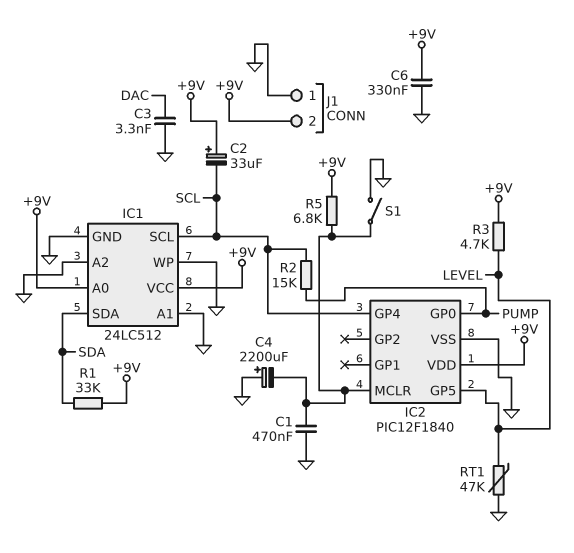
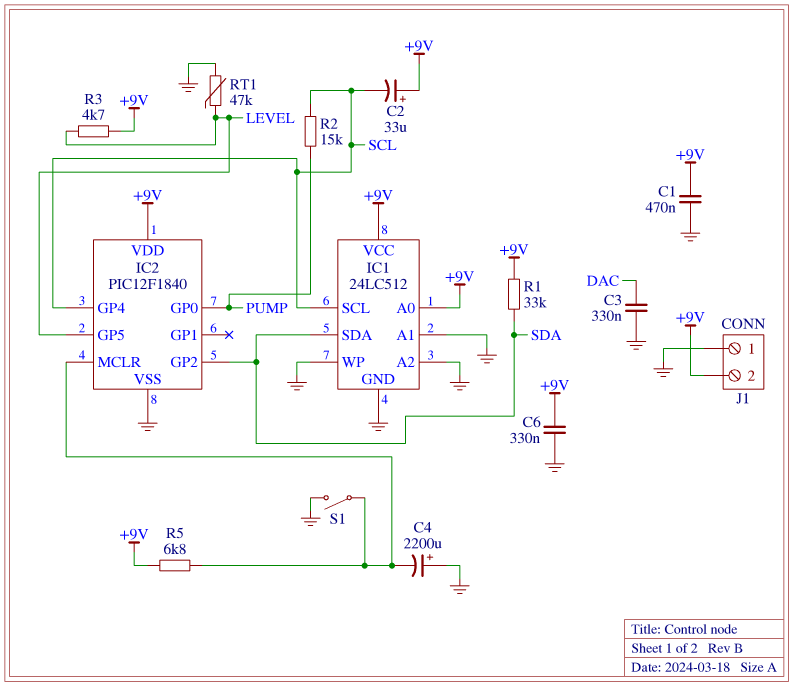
C1: 470nF (GND, IC2/MCLR) -> 470nF (+9V, GND)
C3: 3.3nF (DAC, GND) -> 330nF (DAC, GND)
IC2 pin GP2: none -> SDA

